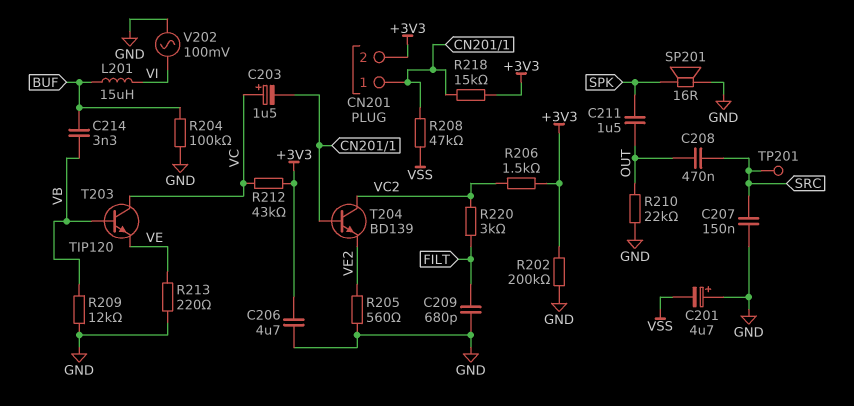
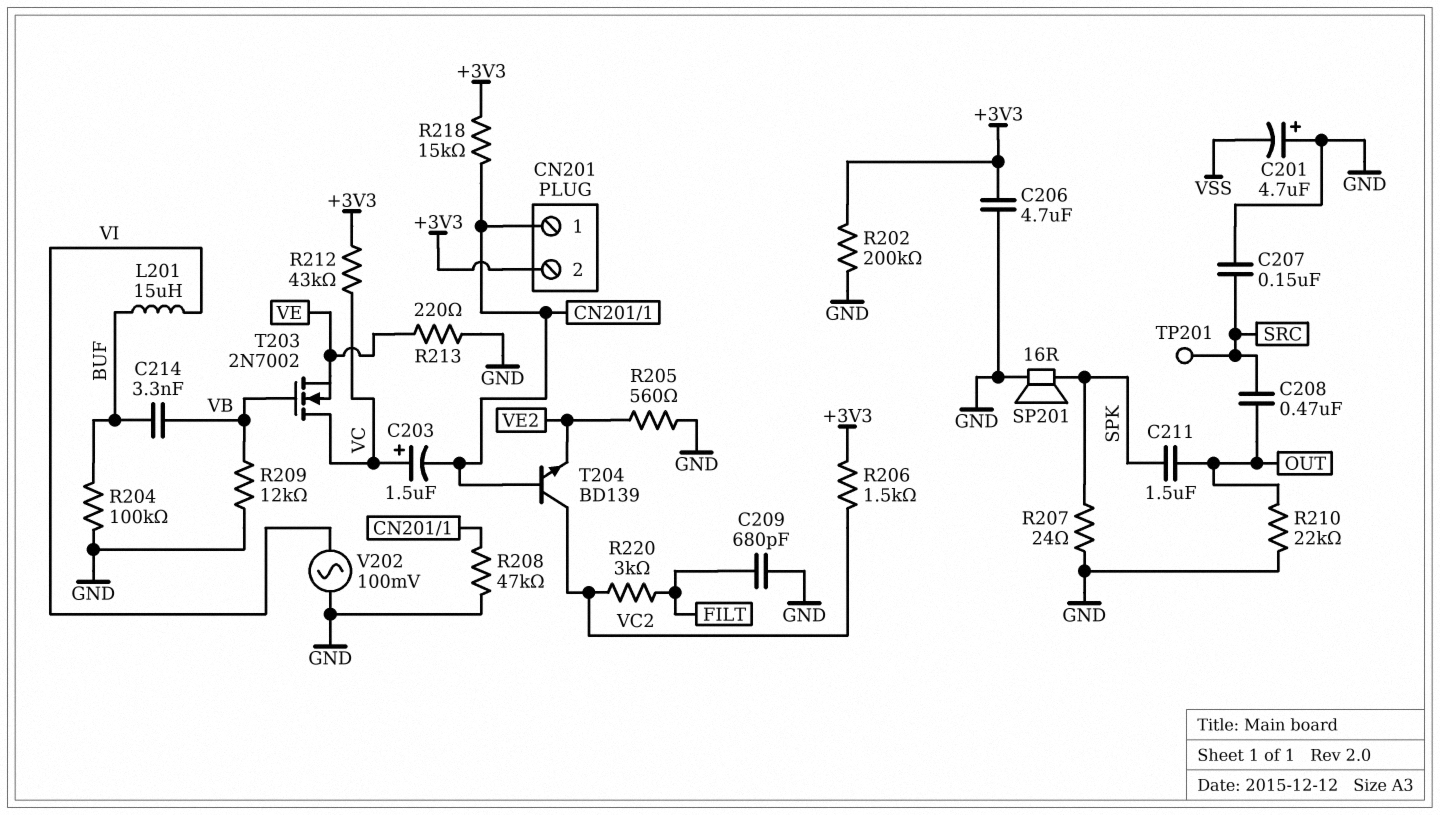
R207: none -> 24 (GND, SPK)
R208: 47k (CN201/1, VSS) -> 47k (CN201/1, GND)
T203: NPN TIP120 (B VB, C VC, E VE) -> NMOS 2N7002 (G VB, D VC, S VE)

